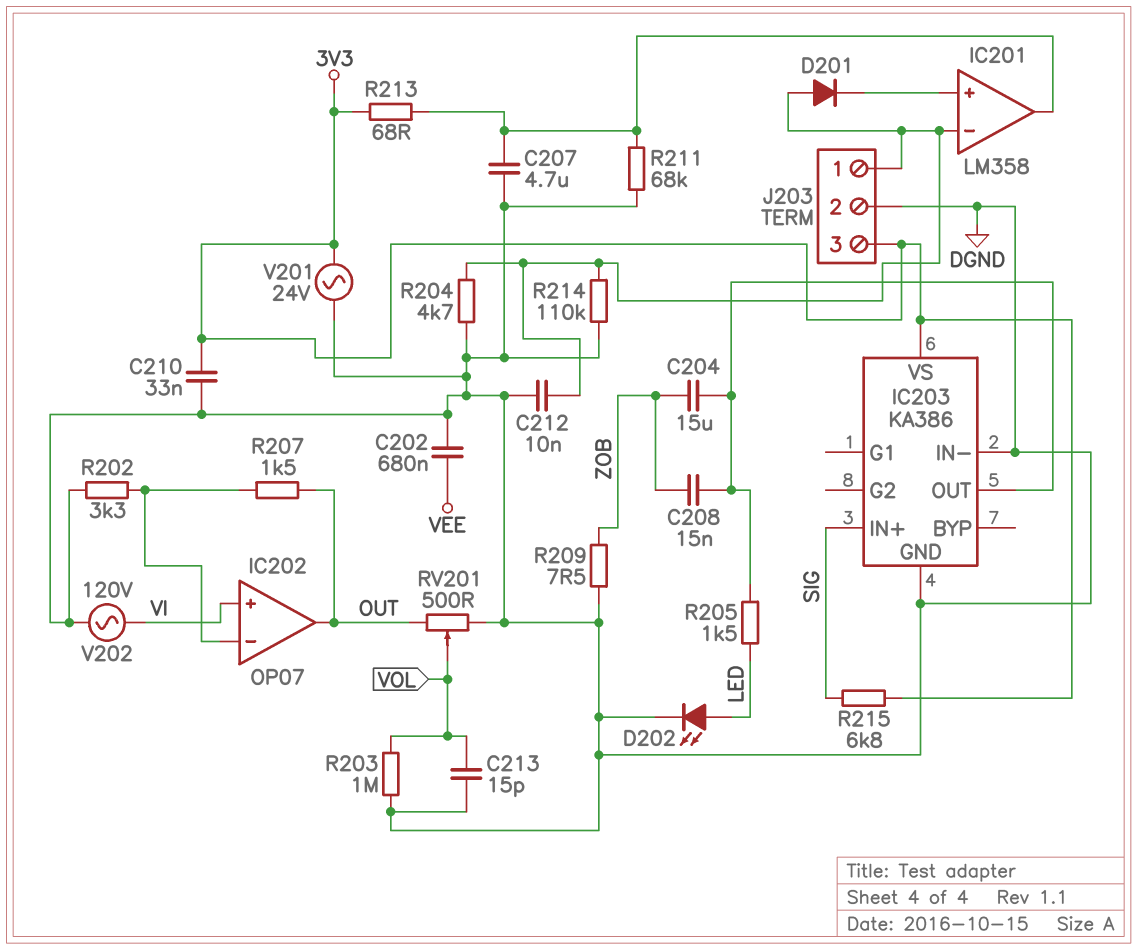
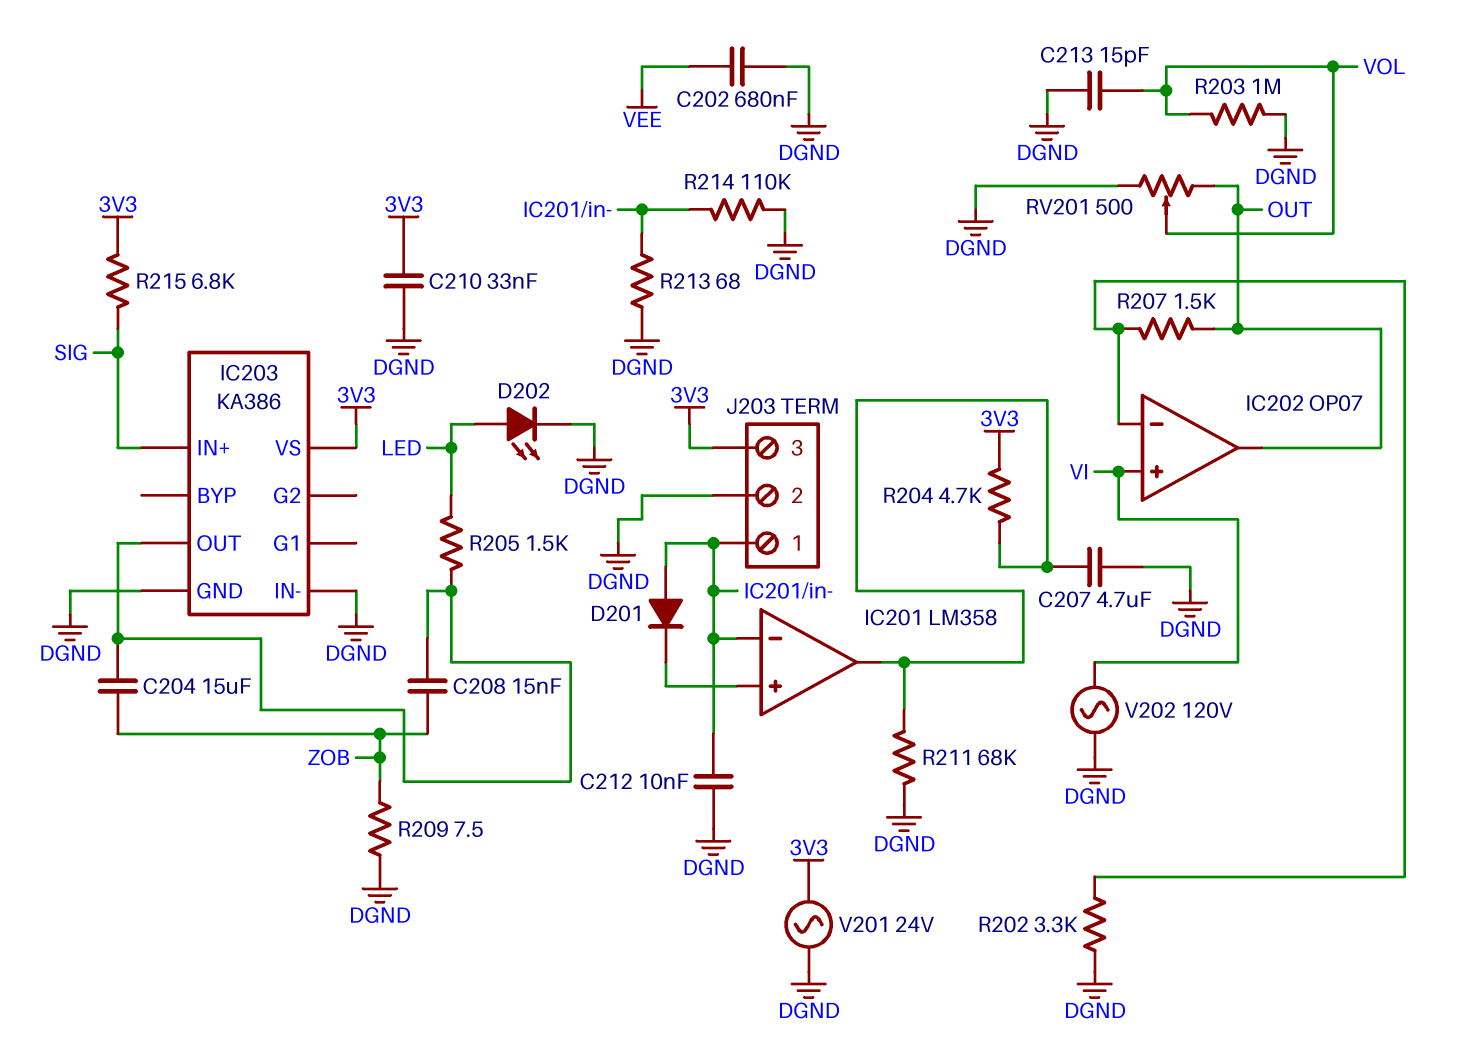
R204: 4.7k (DGND, IC201/in-) -> 4.7k (3V3, IC201/out)
R213: 68 (3V3, IC201/out) -> 68 (DGND, IC201/in-)

